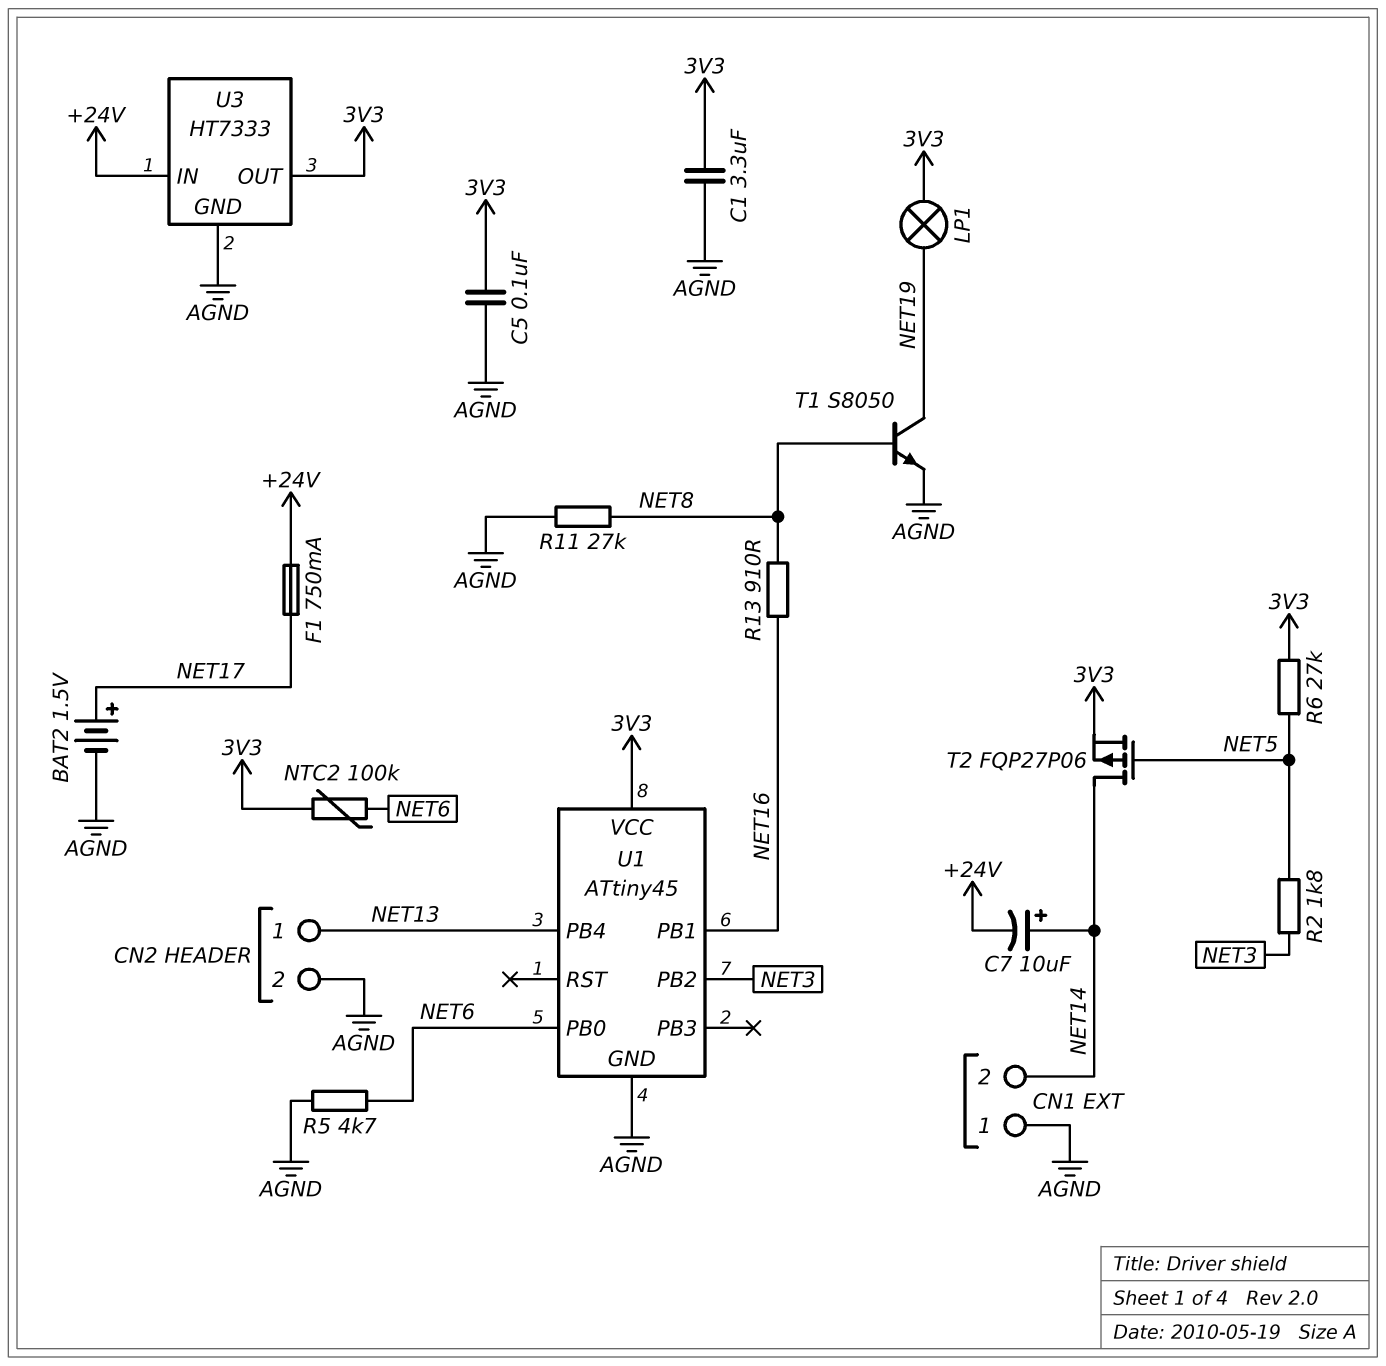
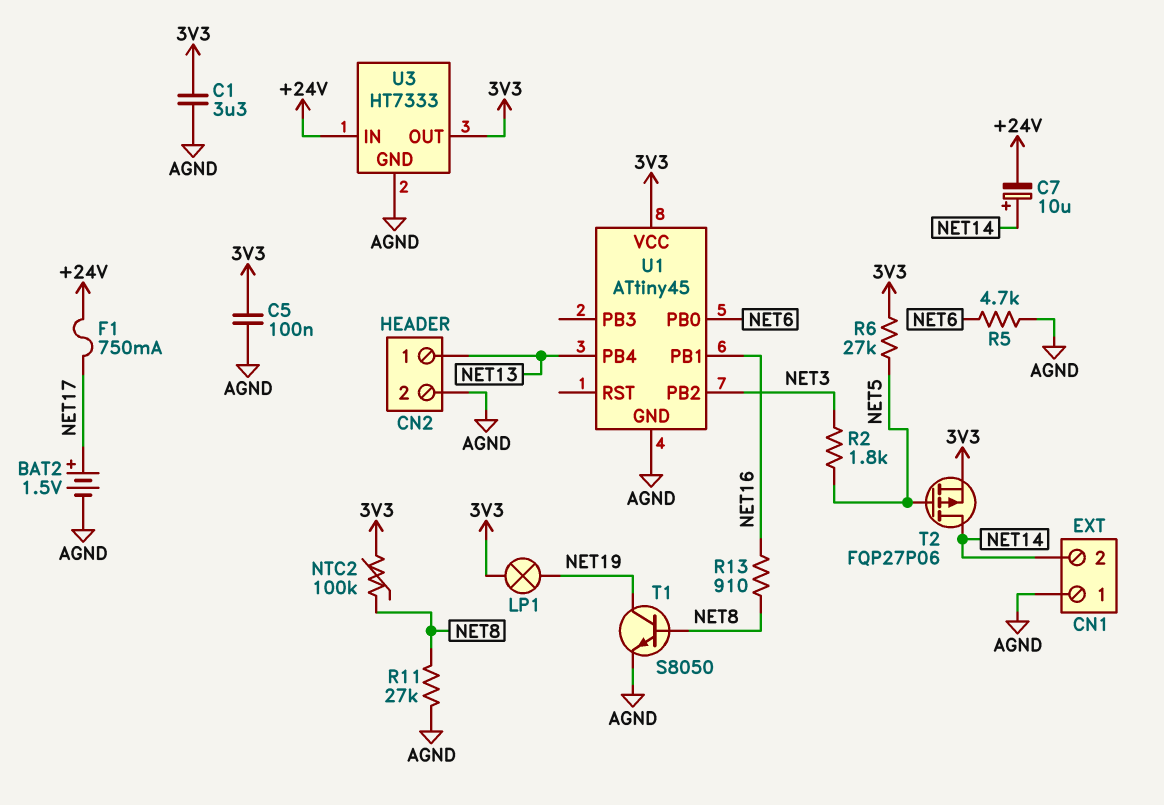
NTC2: 100k (3V3, NET6) -> 100k (3V3, NET8)

